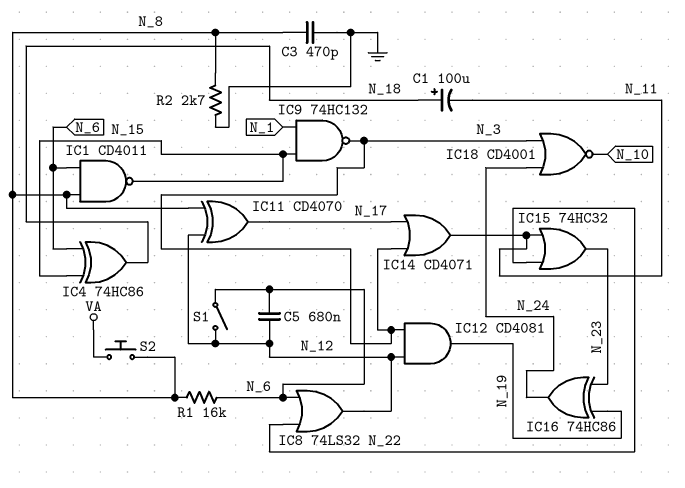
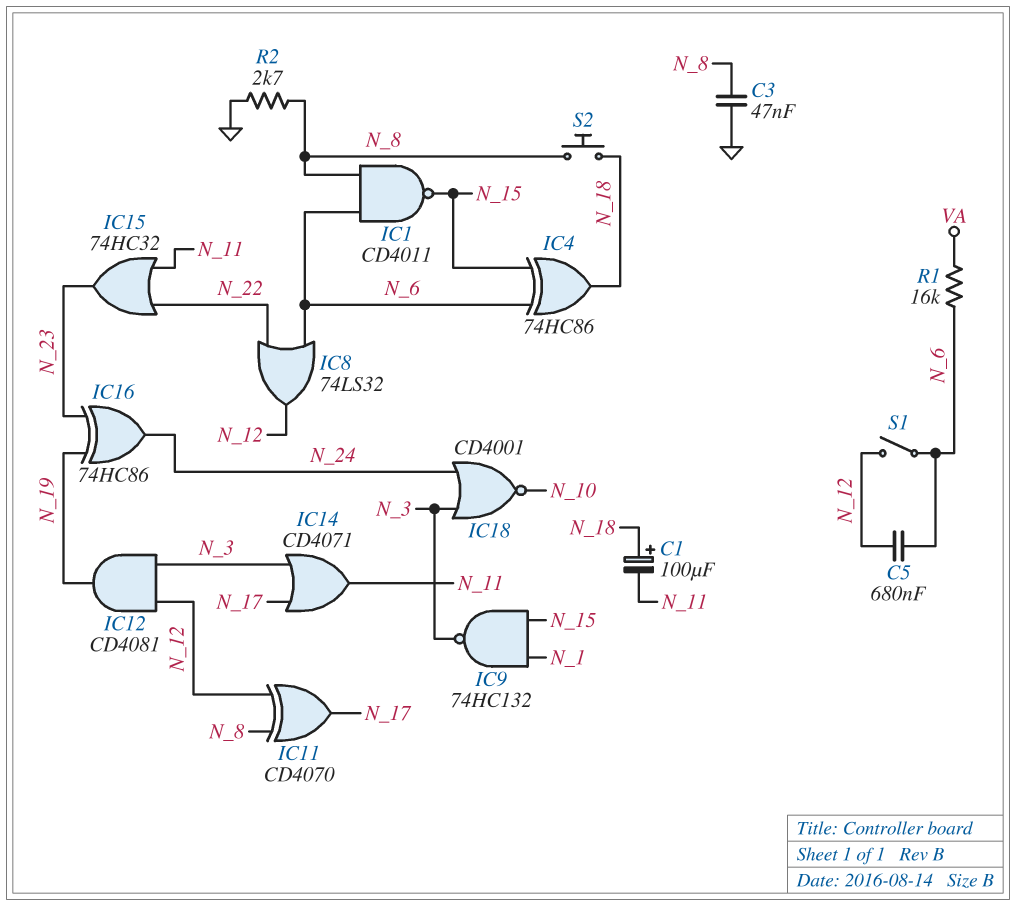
C3: 470pF (GND, N_8) -> 47nF (GND, N_8)
R1: 16k (N_6, N_8) -> 16k (N_6, VA)
S2: button (N_8, VA) -> button (N_8, N_18)

